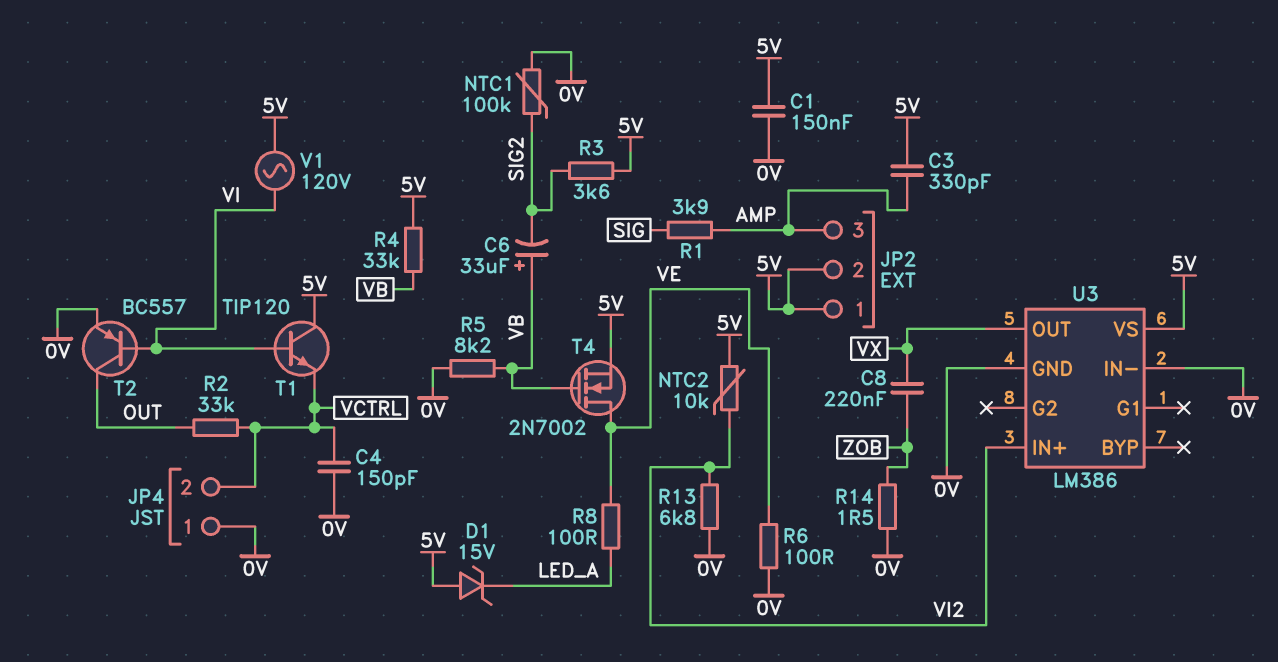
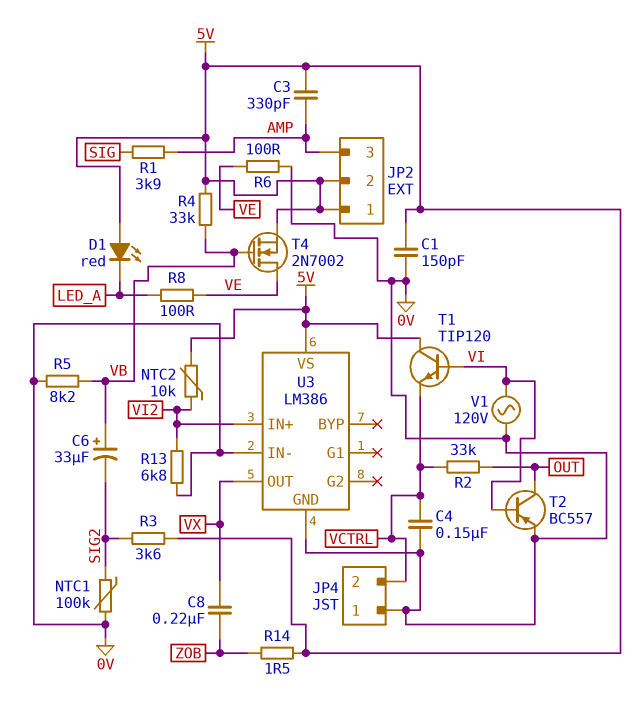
C1: 150nF (0V, 5V) -> 150pF (0V, 5V)
C4: 150pF (0V, VCTRL) -> 150nF (0V, VCTRL)
D1: zener 15V (A 5V, K LED_A) -> LED red (A 5V, K LED_A)
R14: 1.5 (0V, ZOB) -> 1.5 (5V, ZOB)
V1: AC 120V (5V, VI) -> AC 120V (0V, VI)

